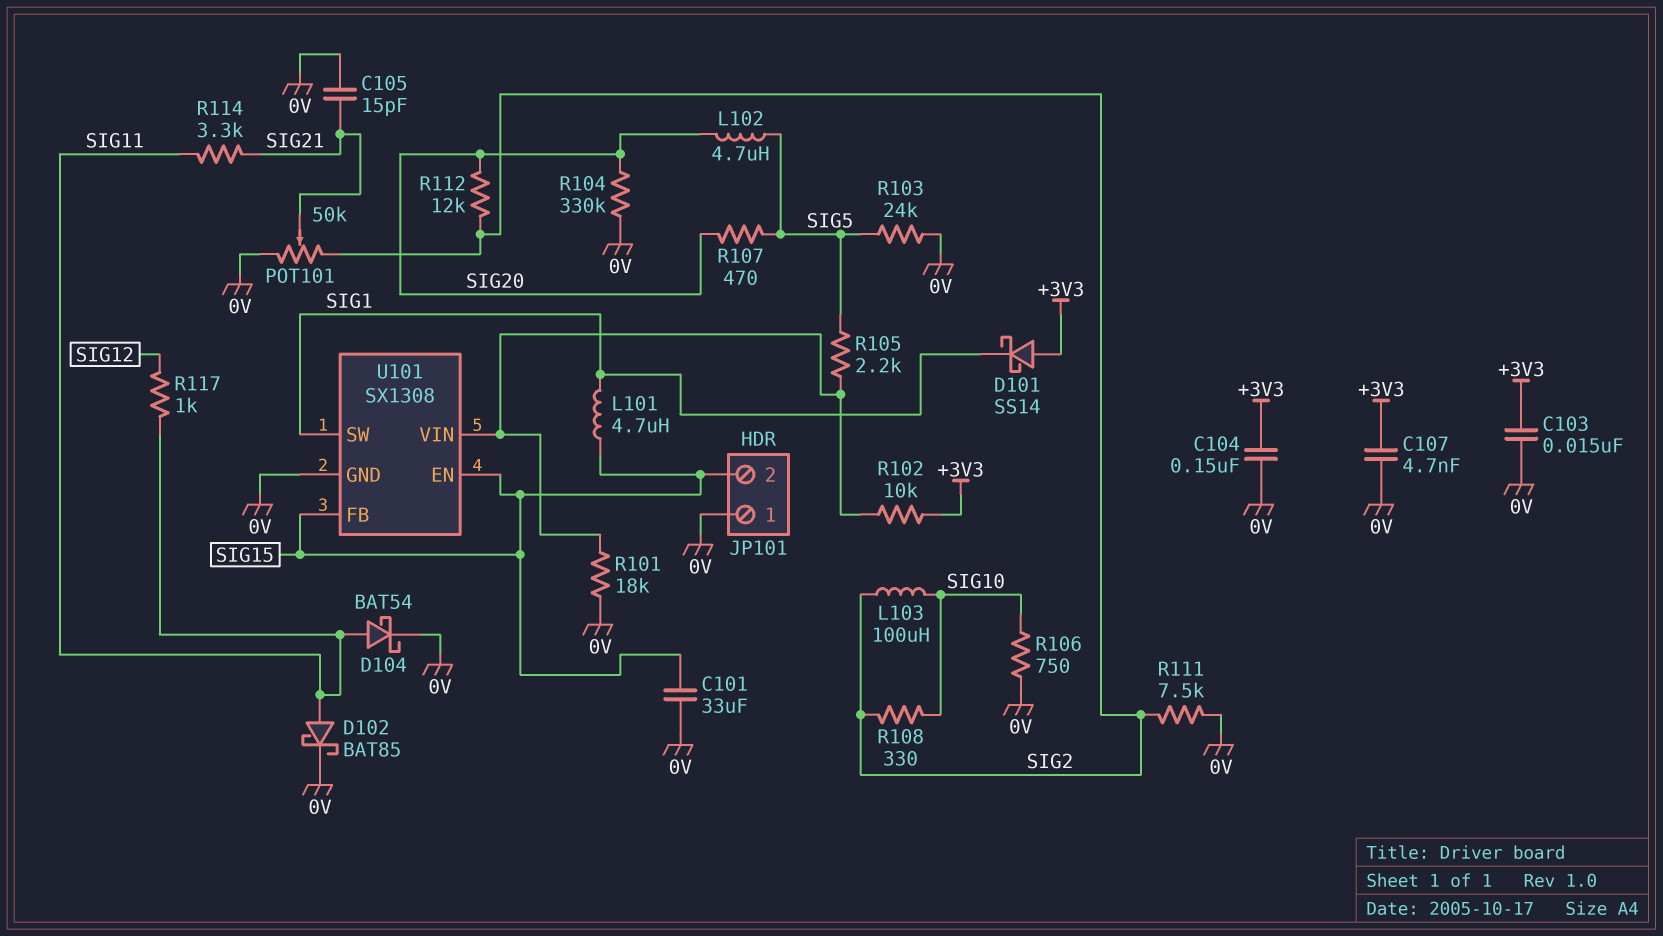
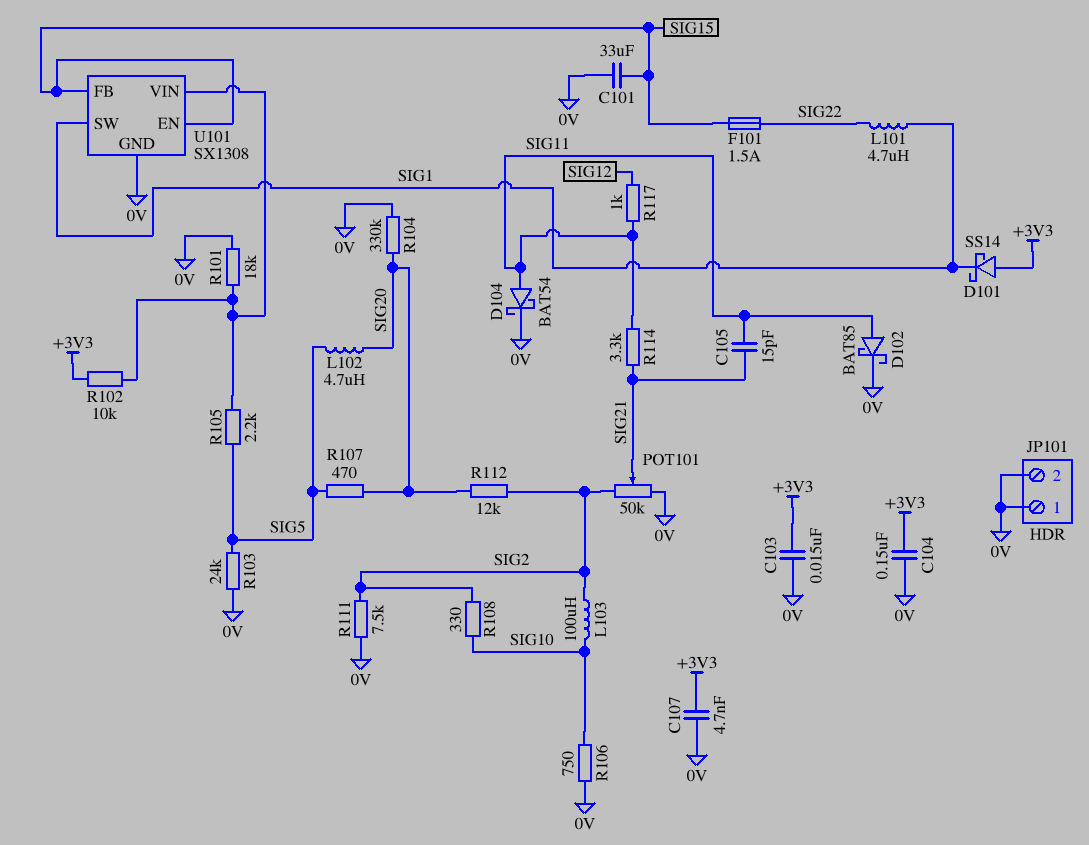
C105: 15pF (0V, SIG21) -> 15pF (SIG11, SIG21)
F101: none -> 1.5A (SIG15, SIG22)
JP101 pin 2: SIG15 -> 0V
L101: 4.7uH (SIG1, SIG15) -> 4.7uH (SIG1, SIG22)

